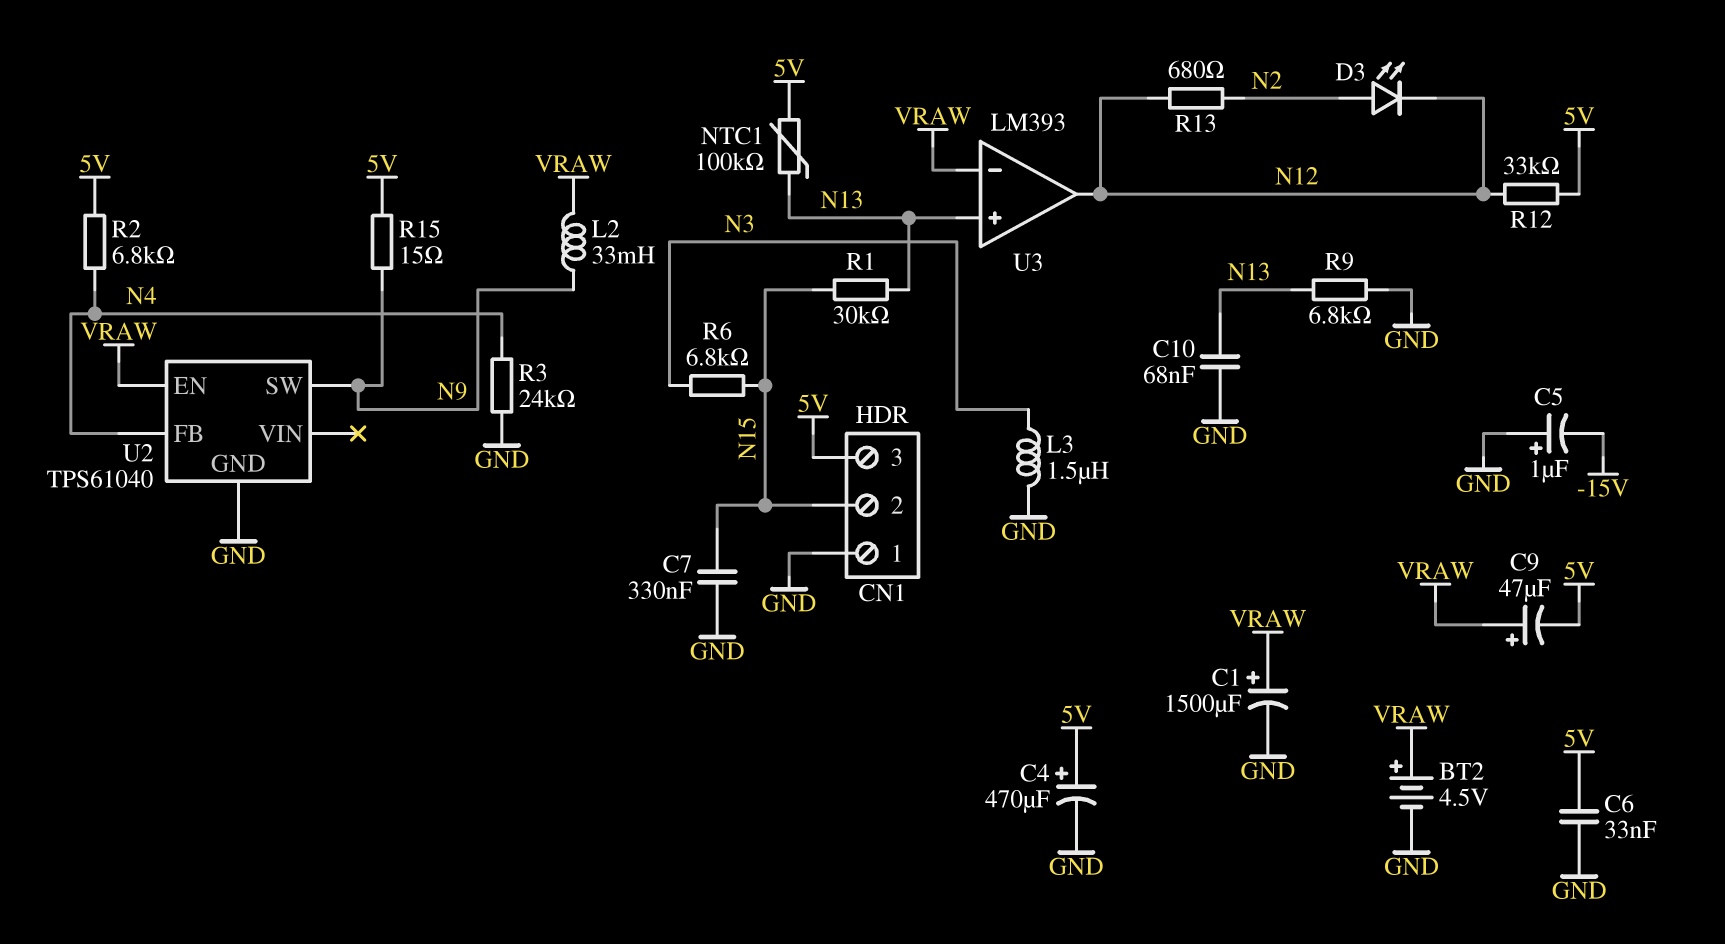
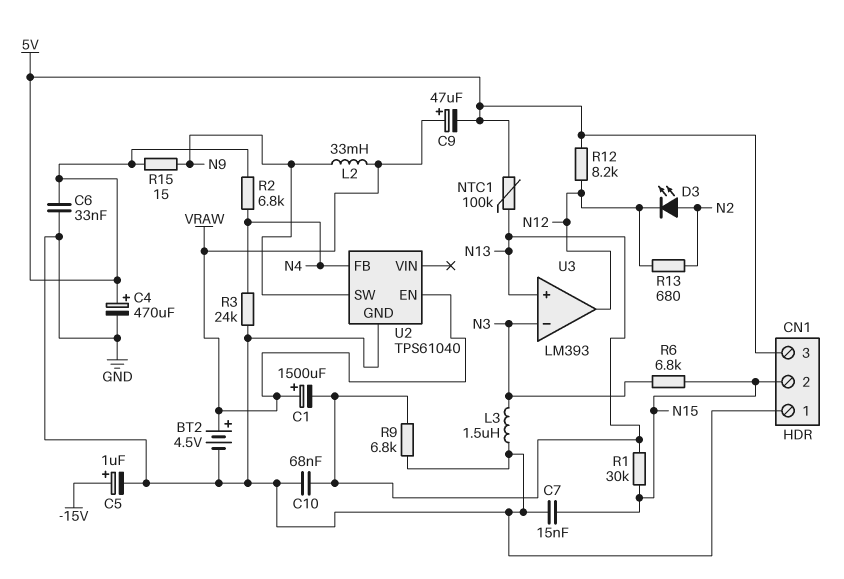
C1: 1500uF (plus VRAW, minus GND) -> 1500uF (plus VRAW, minus N13)
C5: 1uF (plus GND, minus -15V) -> 1uF (plus -15V, minus GND)
C7: 330nF (GND, N15) -> 15nF (GND, N15)
R12: 33k (5V, N12) -> 8.2k (5V, N12)
U3 pin in-: VRAW -> N3

